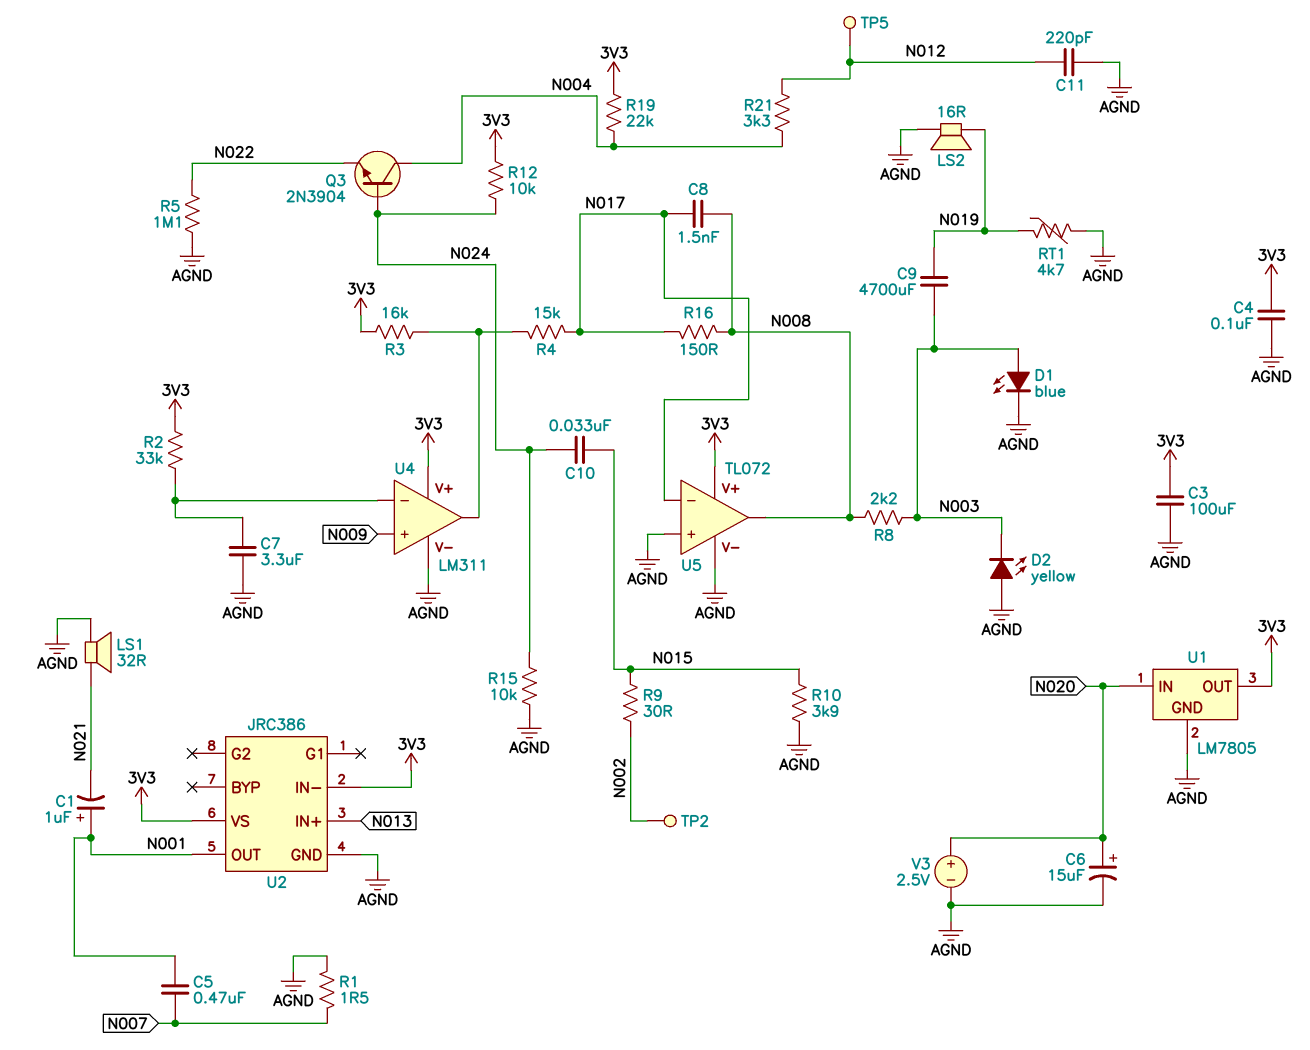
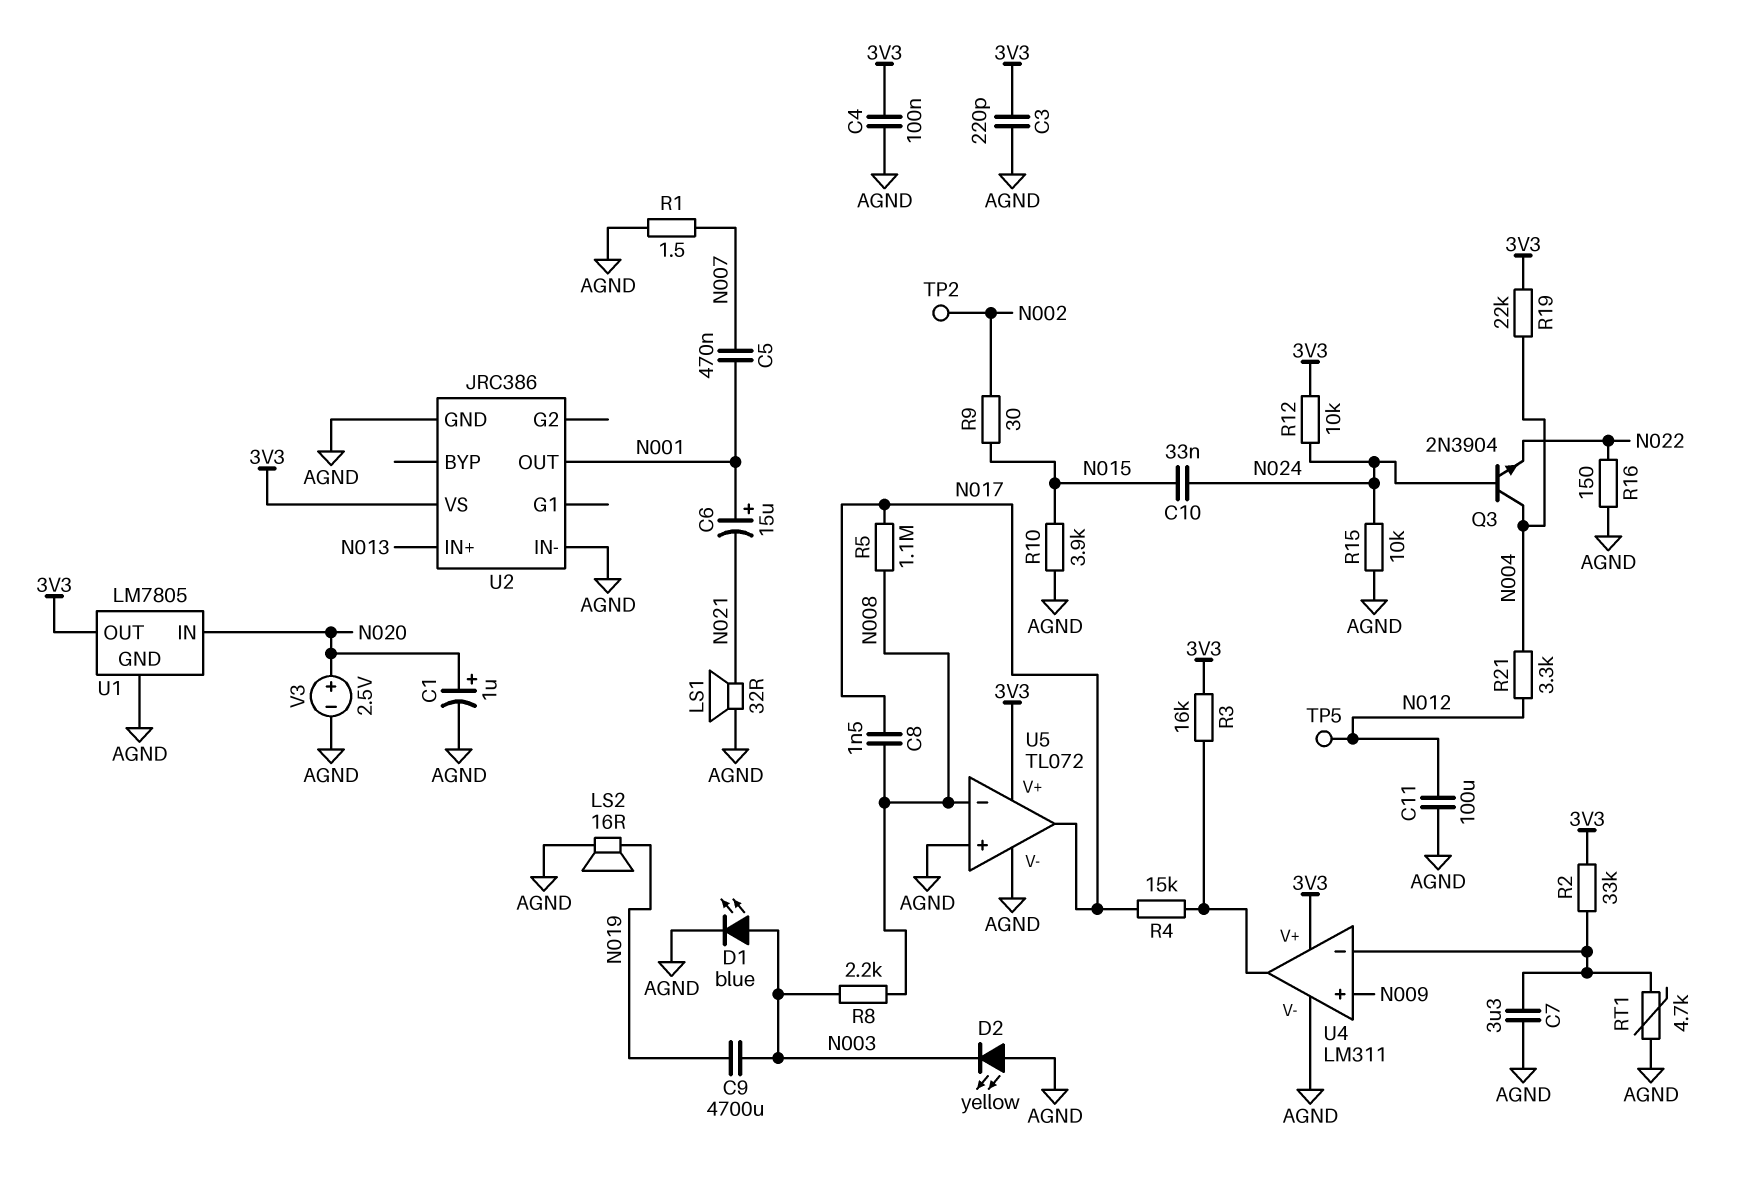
C1: 1uF (plus N001, minus N021) -> 1uF (plus N020, minus AGND)
C3: 100uF (3V3, AGND) -> 220pF (3V3, AGND)
C6: 15uF (plus N020, minus AGND) -> 15uF (plus N001, minus N021)
C11: 220pF (AGND, N012) -> 100uF (AGND, N012)
R5: 1.1M (AGND, N022) -> 1.1M (N008, N017)
R16: 150 (N008, N017) -> 150 (AGND, N022)
RT1: 4.7k (AGND, N019) -> 4.7k (AGND, U4/in-)
U2 pin IN-: 3V3 -> AGND
U5 pin in-: N017 -> N008
U5 pin out: N008 -> N017

